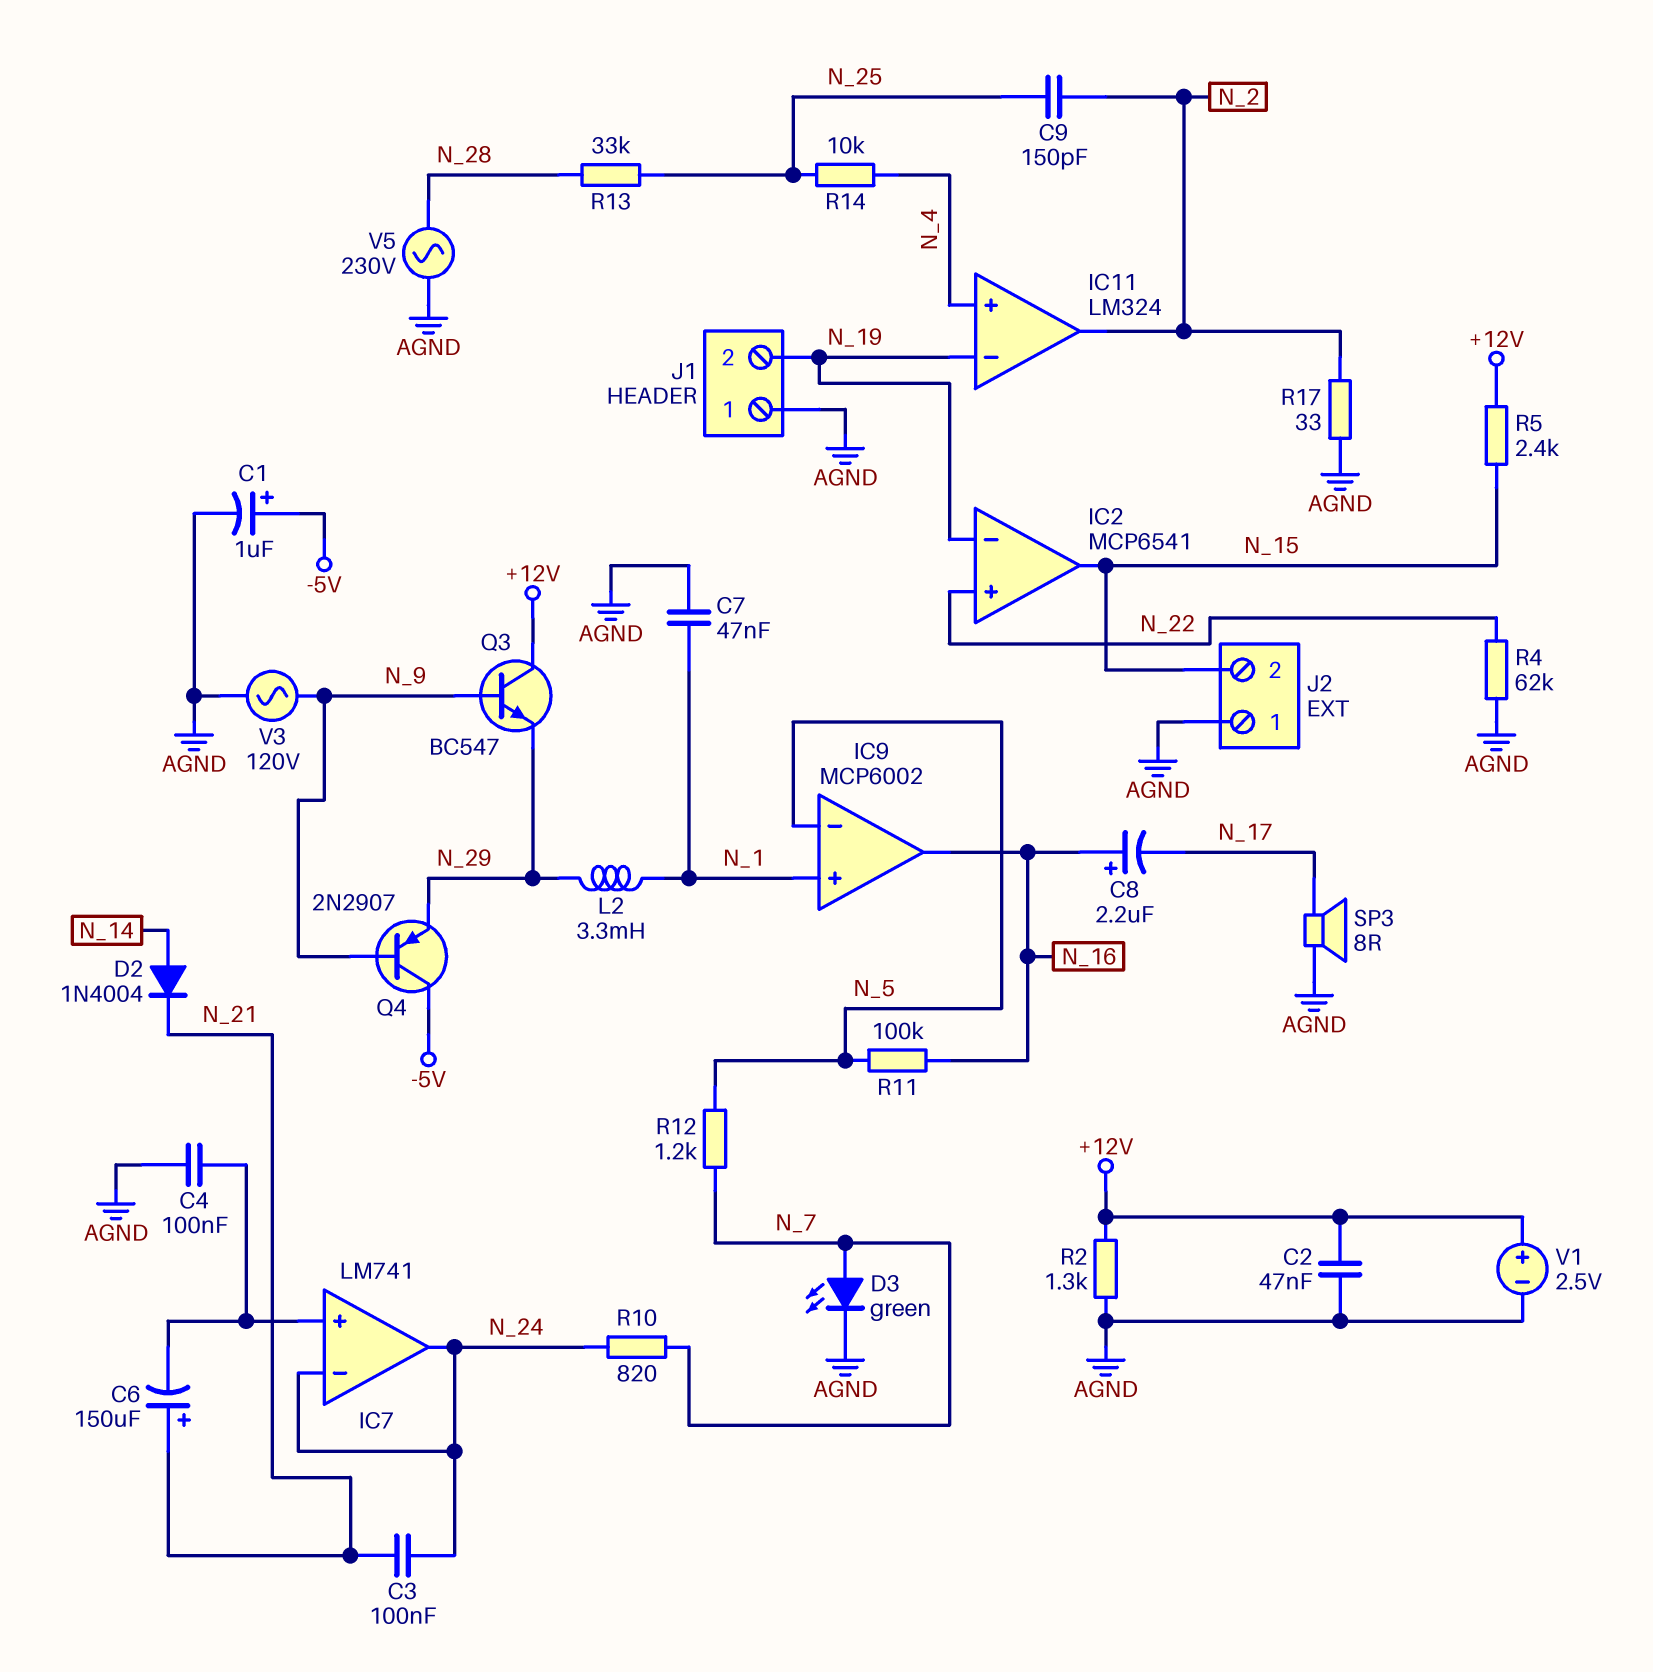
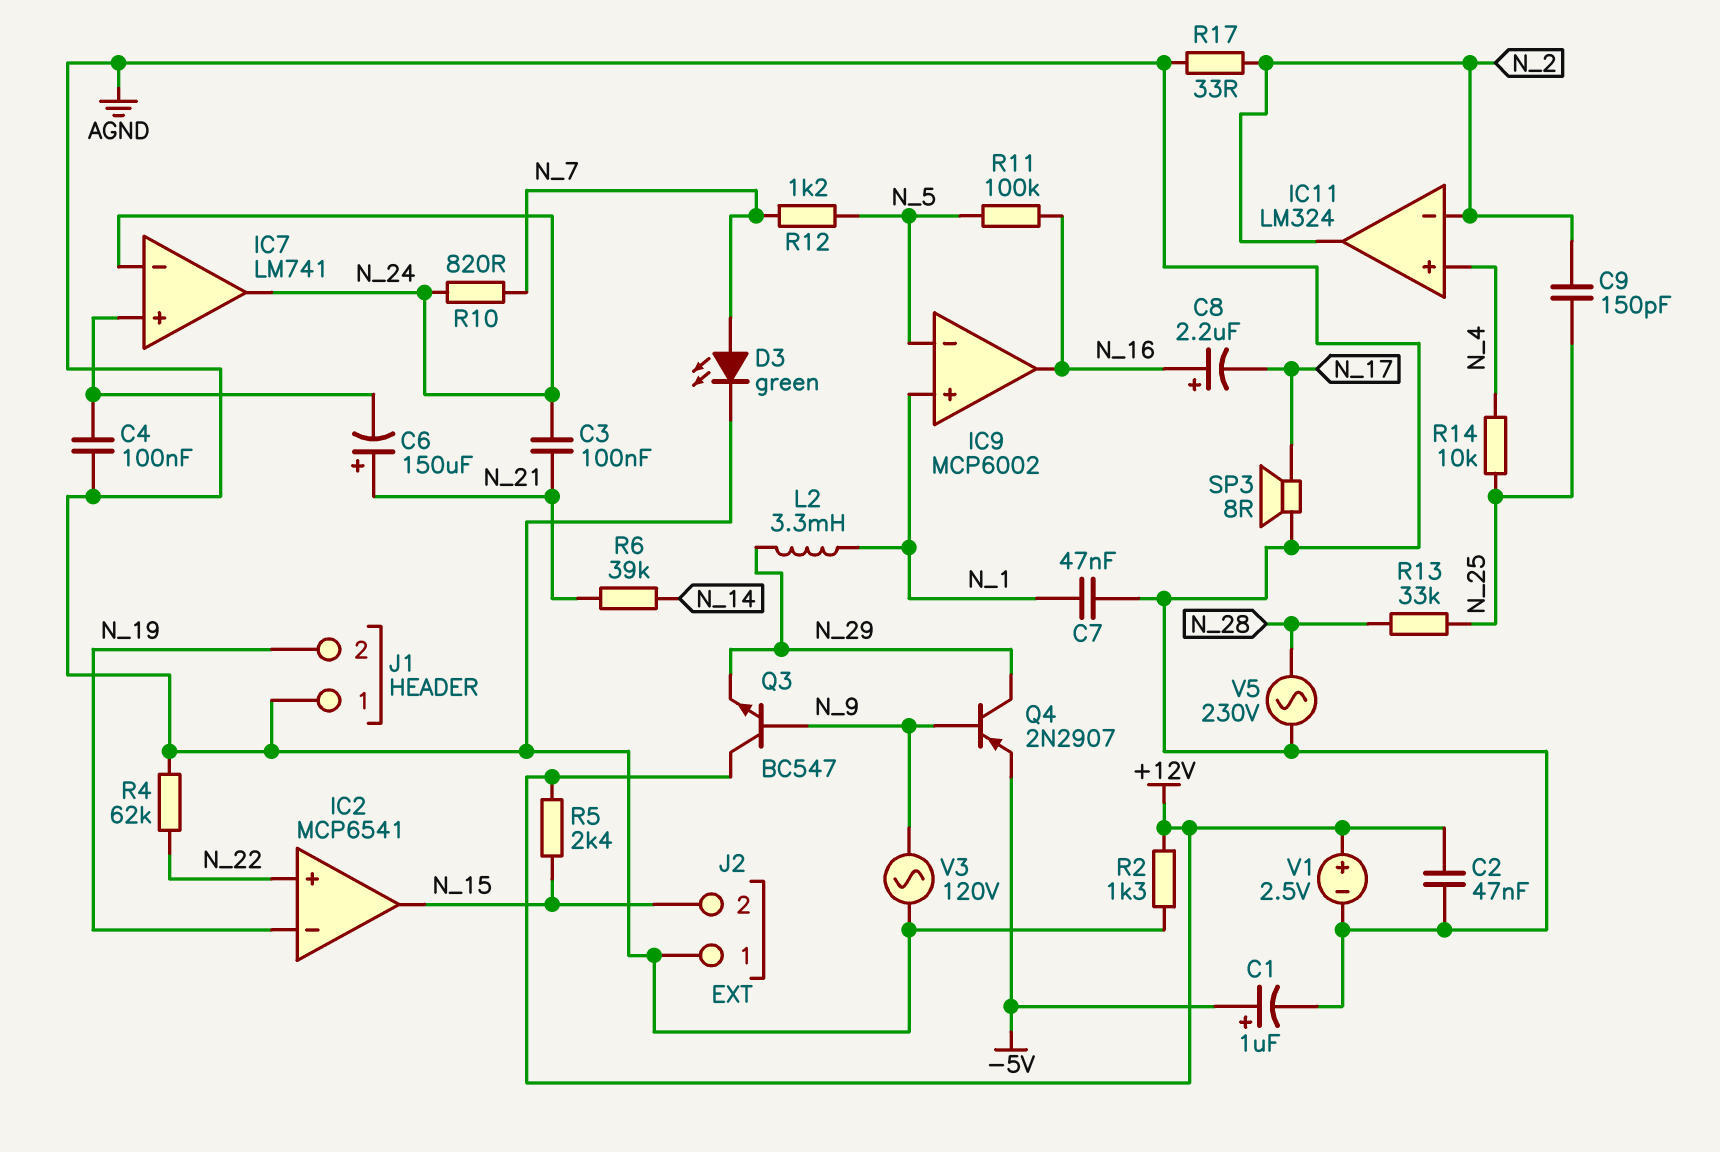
D2: diode 1N4004 (A N_14, K N_21) -> none
IC11 pin in-: N_19 -> N_2
Q4: PNP 2N2907 (B N_9, C -5V, E N_29) -> PNP 2N2907 (B N_9, C N_29, E -5V)
R6: none -> 39k (N_14, N_21)

